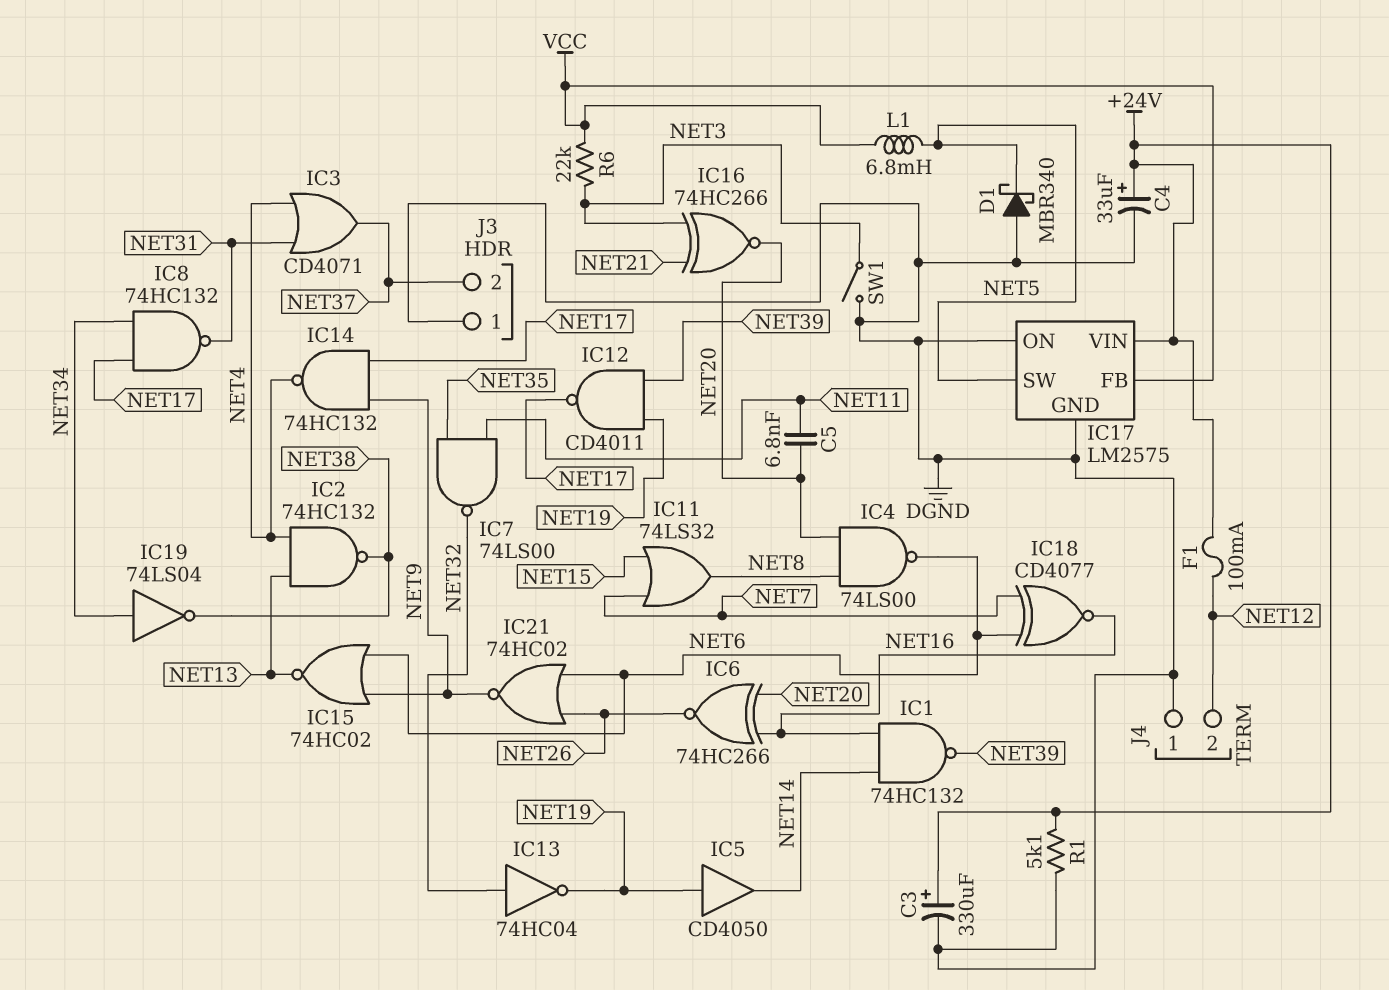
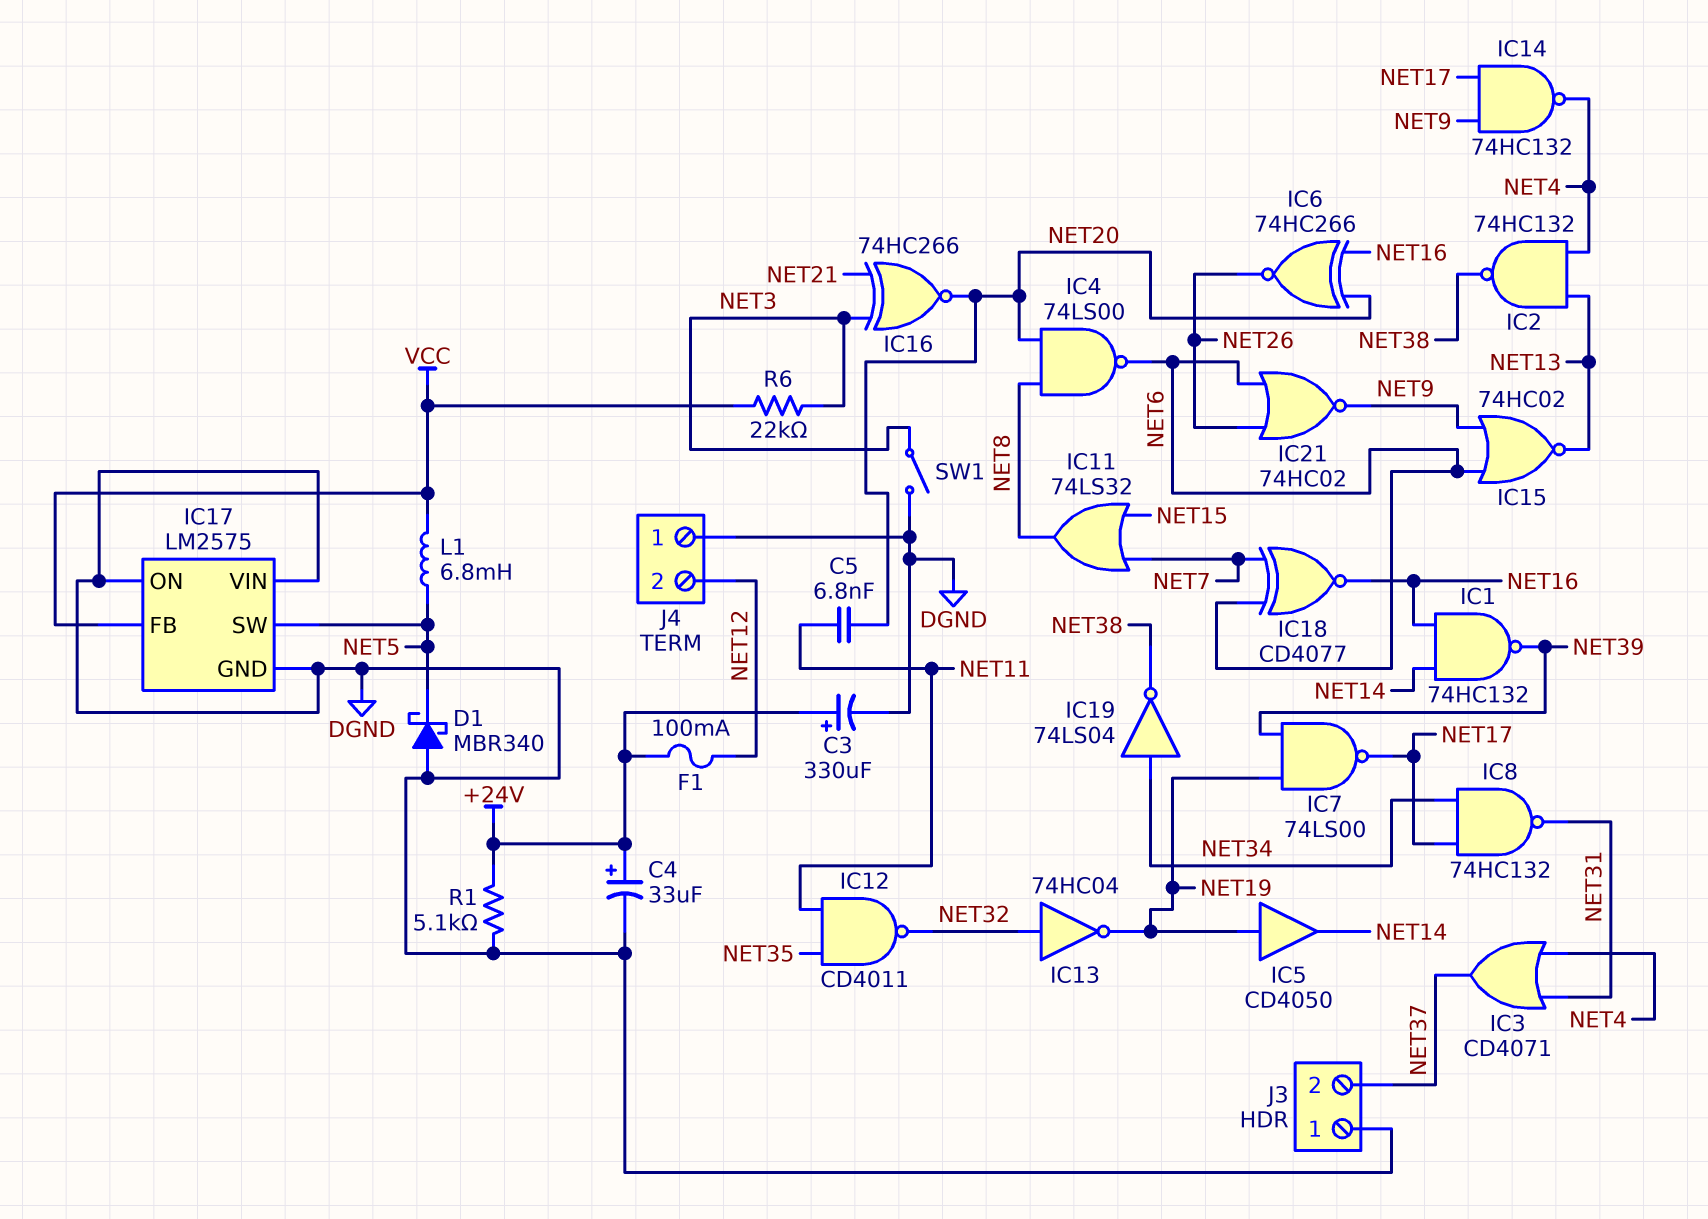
IC7: NAND 74LS00 (in NET11, in NET35, out NET32) -> NAND 74LS00 (in NET19, in NET39, out NET17)
IC12: NAND CD4011 (in NET19, in NET39, out NET17) -> NAND CD4011 (in NET11, in NET35, out NET32)
IC17 pin VIN: +24V -> DGND

